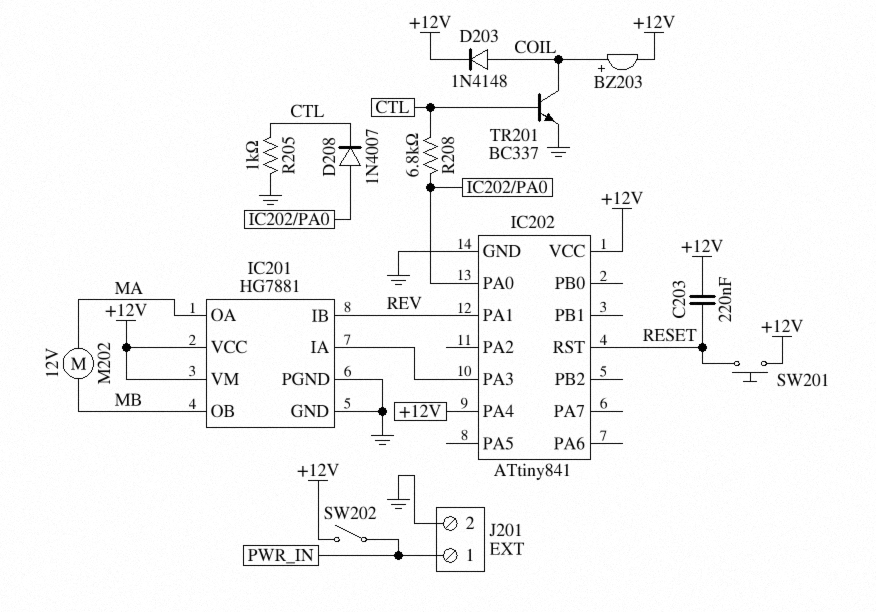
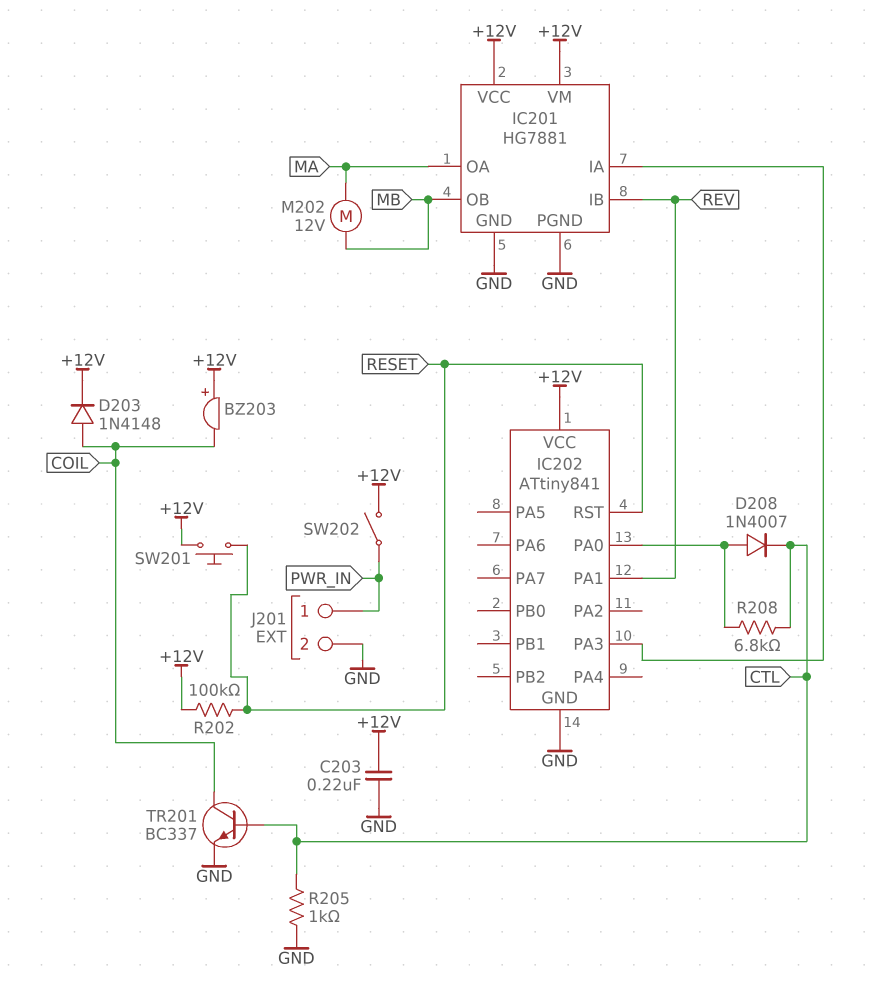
BZ203: buzzer (plus COIL, minus +12V) -> buzzer (plus +12V, minus COIL)
C203: 220nF (+12V, RESET) -> 220nF (+12V, GND)
IC202 pin PA4: +12V -> none
R202: none -> 100k (+12V, RESET)

